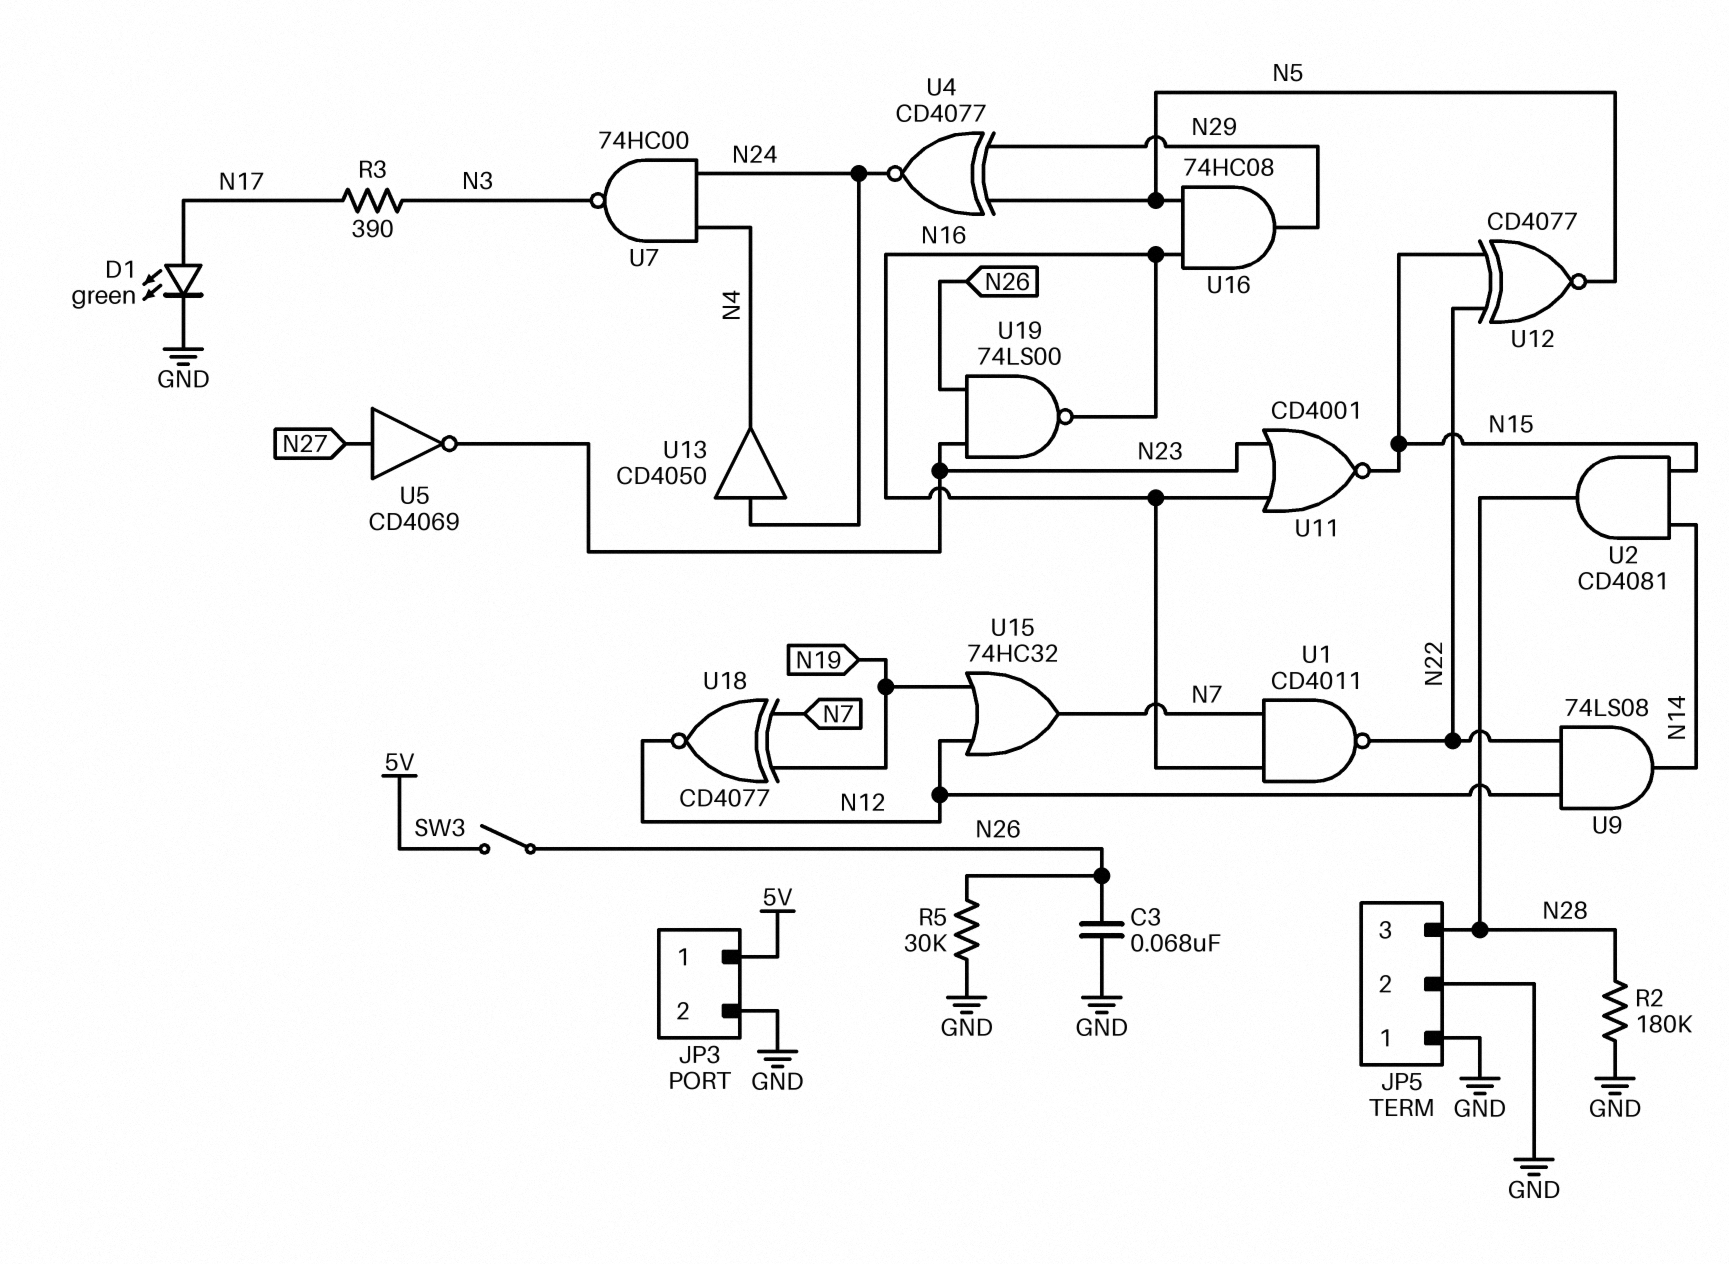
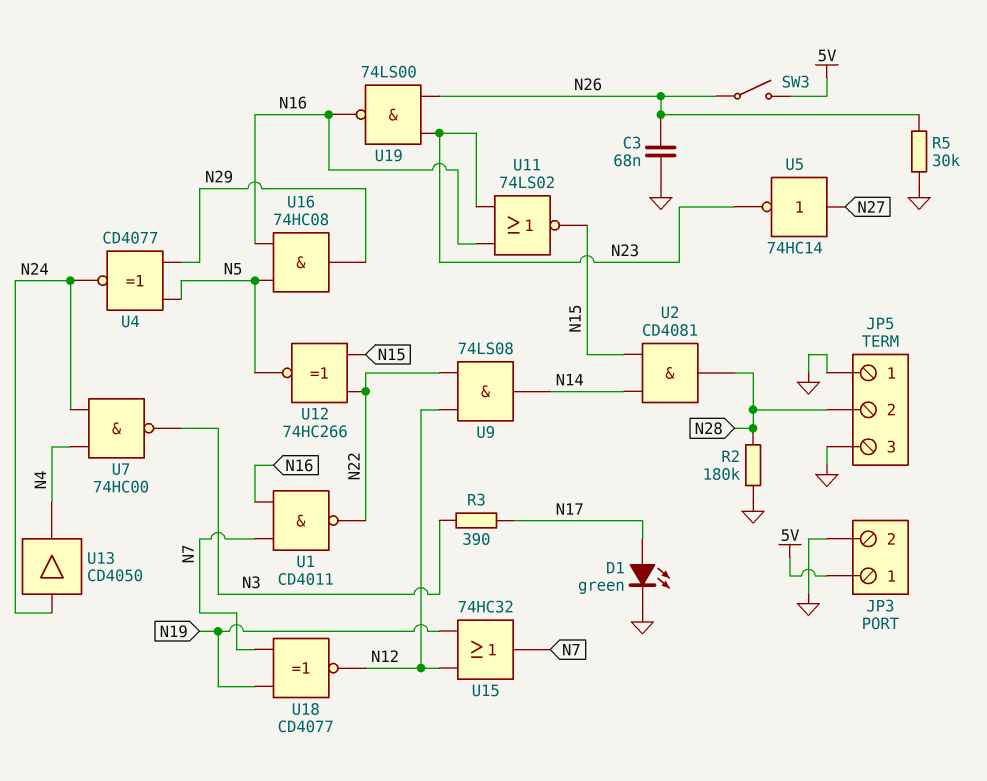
JP5 pin 2: GND -> N28
JP5 pin 3: N28 -> GND
U5: NOT CD4069 (in N27, out N23) -> NOT 74HC14 (in N27, out N23)
U11: NOR CD4001 (in N16, in N23, out N15) -> NOR 74LS02 (in N16, in N23, out N15)
U12: XNOR CD4077 (in N15, in N22, out N5) -> XNOR 74HC266 (in N15, in N22, out N5)

